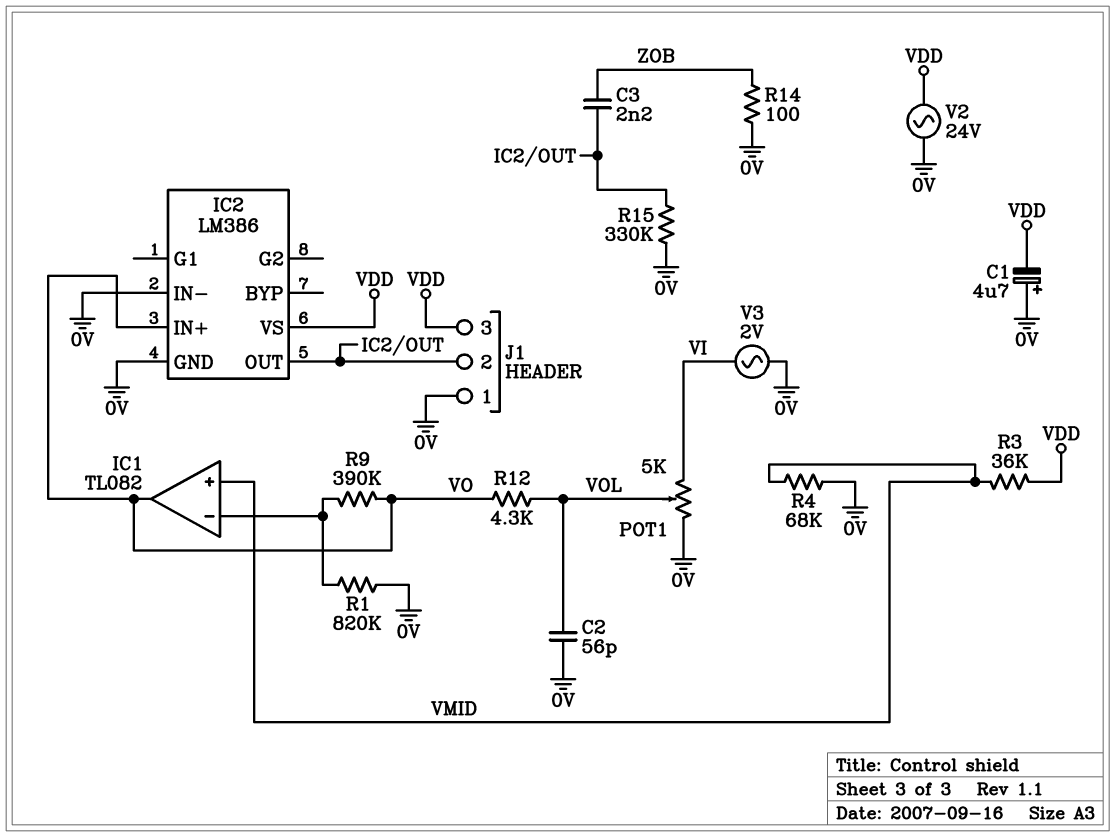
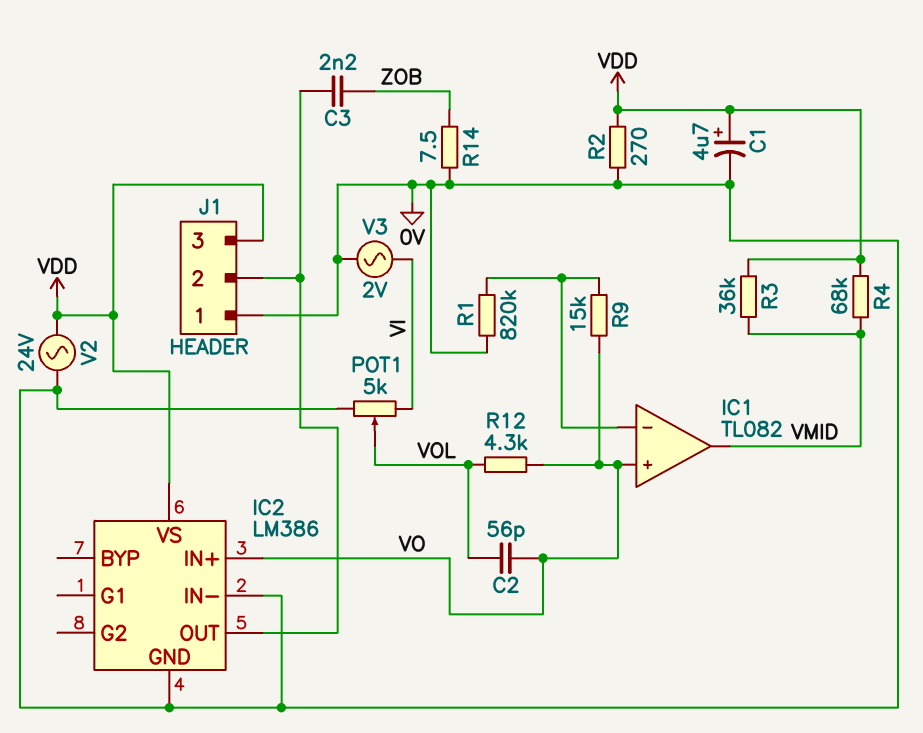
C1: 4.7uF (plus 0V, minus VDD) -> 4.7uF (plus VDD, minus 0V)
C2: 56pF (0V, VOL) -> 56pF (VO, VOL)
IC1 pin in+: VMID -> VO
IC1 pin out: VO -> VMID
R2: none -> 270 (0V, VDD)
R4: 68k (0V, VMID) -> 68k (VDD, VMID)
R9: 390k (IC1/in-, VO) -> 15k (IC1/in-, VO)
R14: 100 (0V, ZOB) -> 7.5 (0V, ZOB)
R15: 330k (0V, IC2/OUT) -> none

